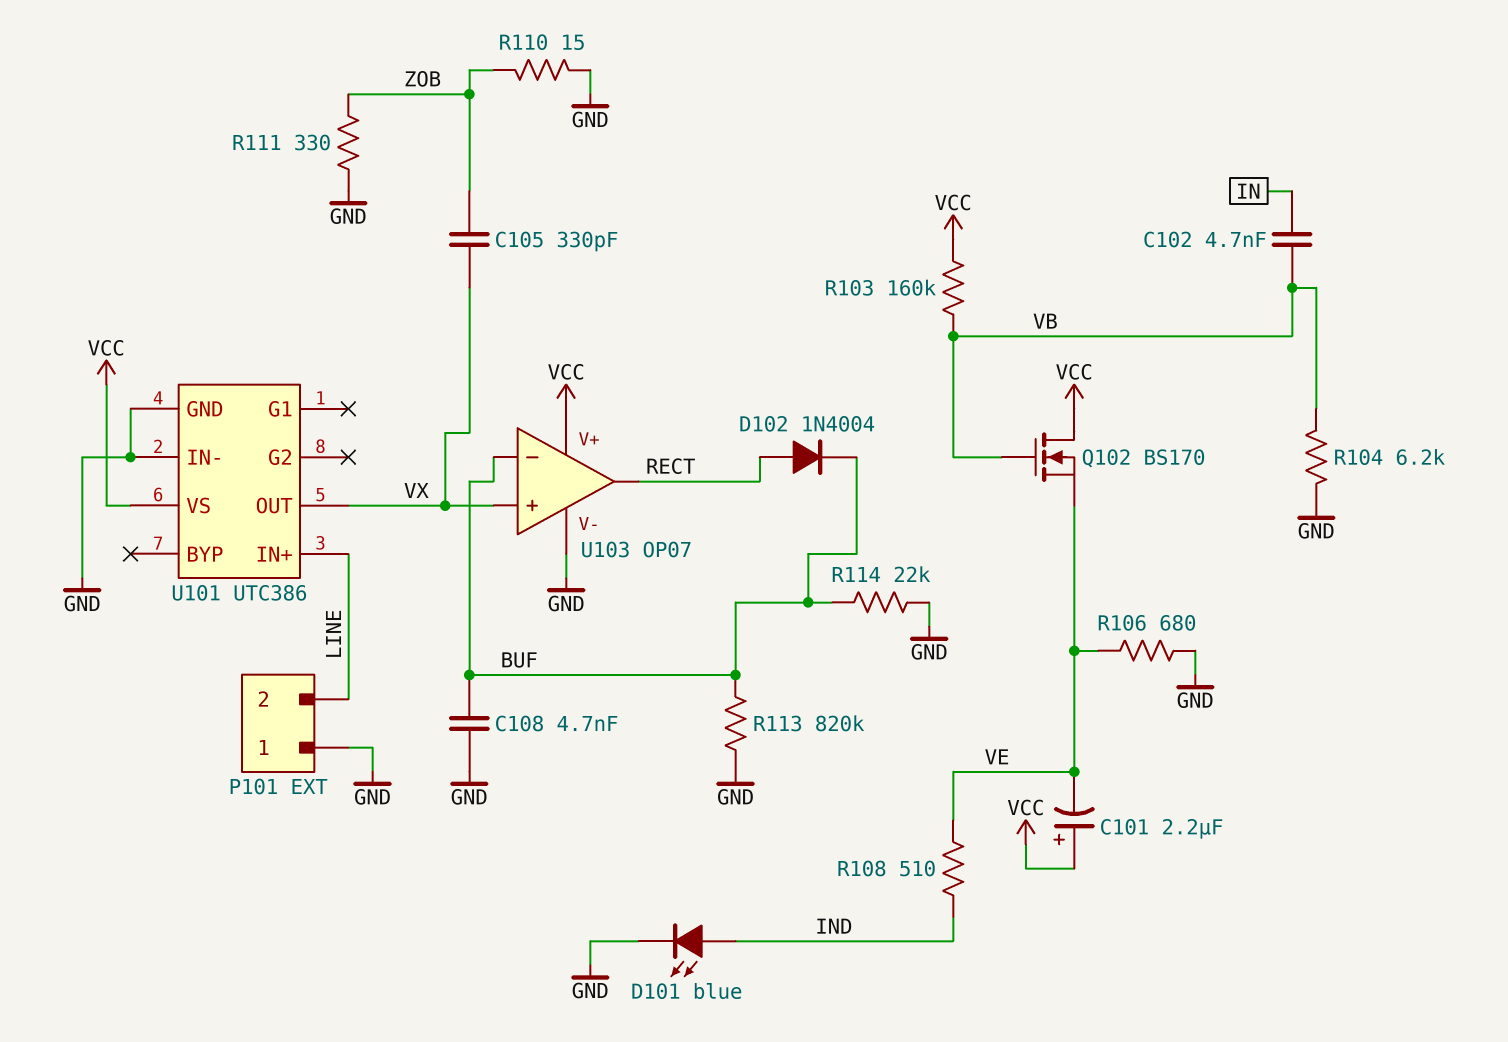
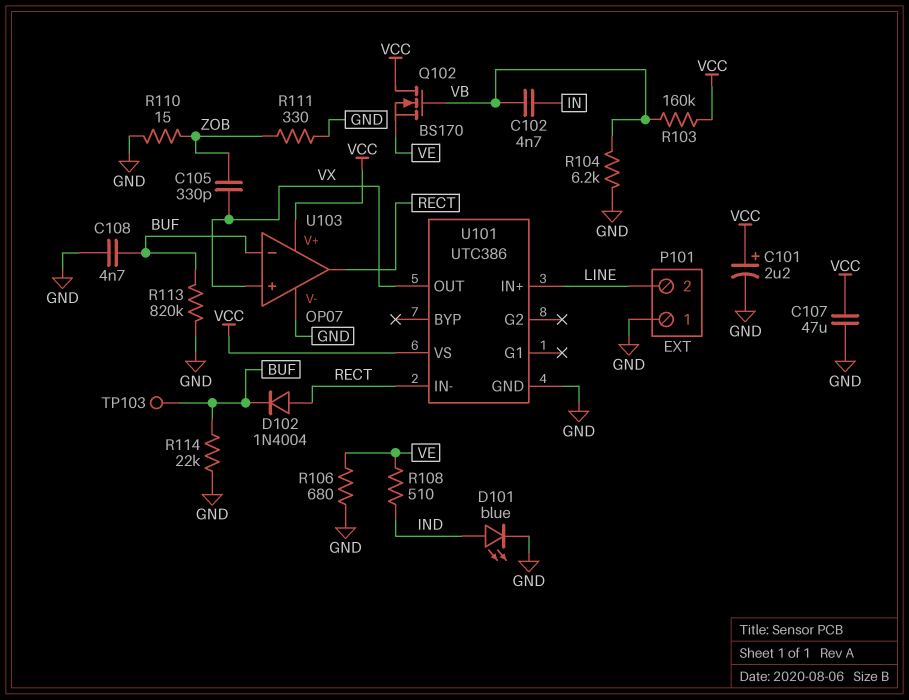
C101: 2.2uF (plus VCC, minus VE) -> 2.2uF (plus VCC, minus GND)
C107: none -> 47uF (GND, VCC)
TP103: none -> test point (BUF)
U101 pin IN-: GND -> RECT

